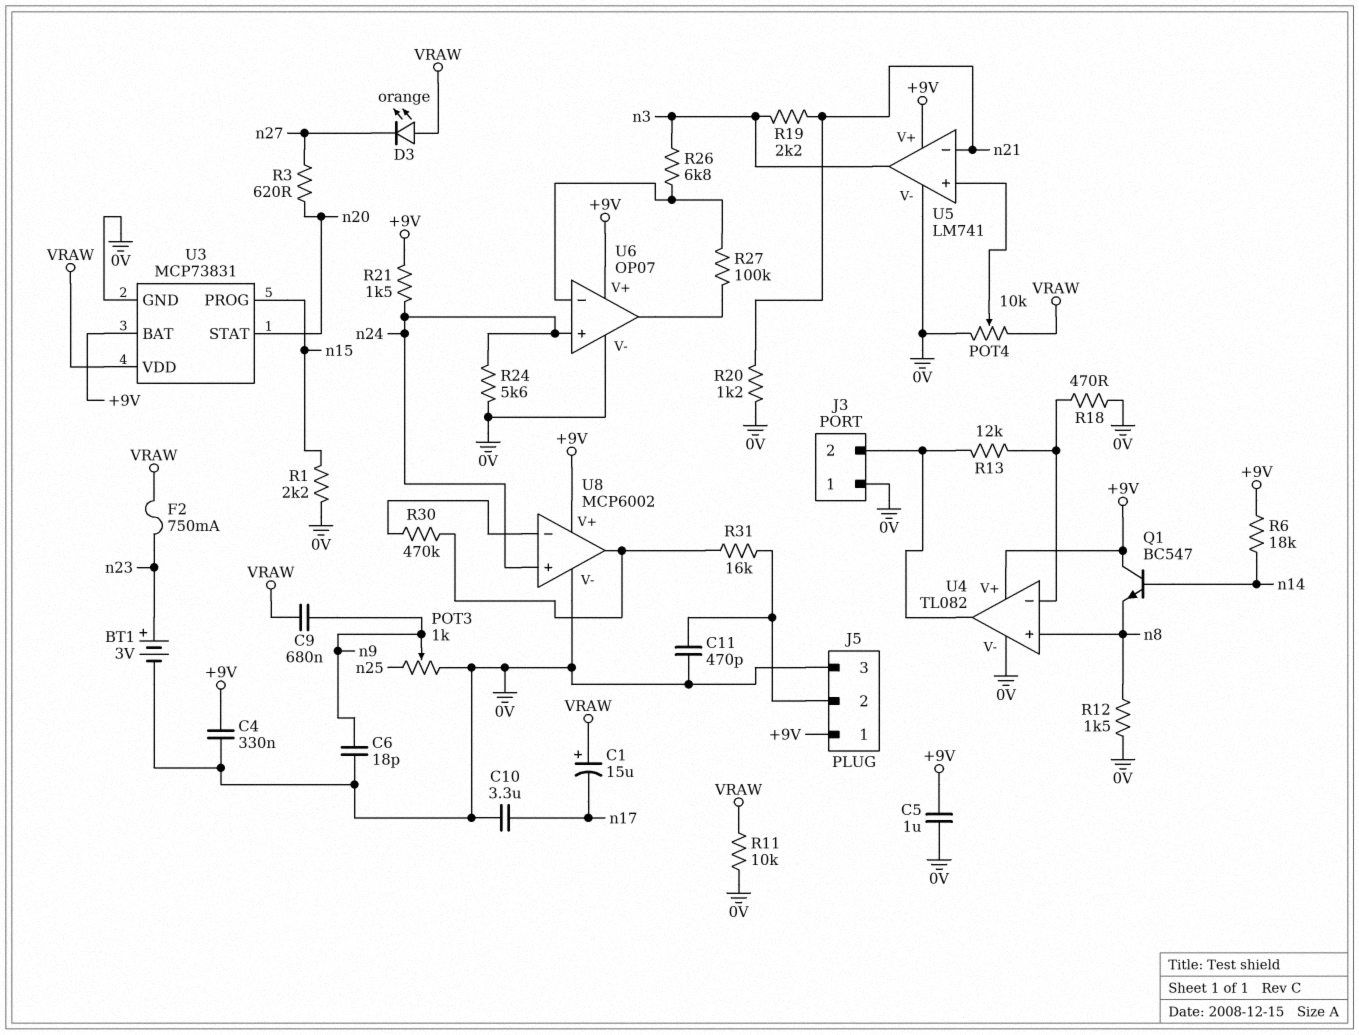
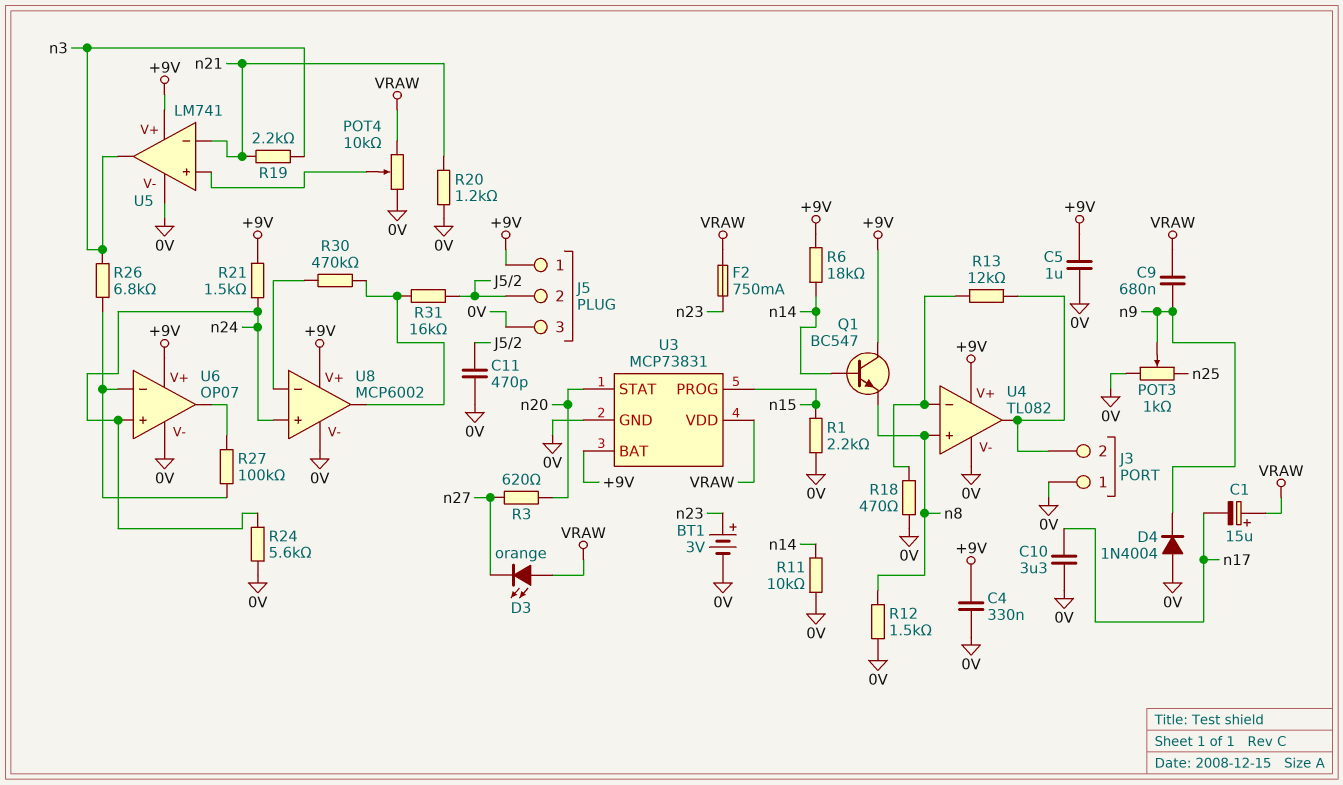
C6: 18pF (0V, n9) -> none
D4: none -> diode 1N4004 (A 0V, K n9)
R11: 10k (0V, VRAW) -> 10k (0V, n14)

